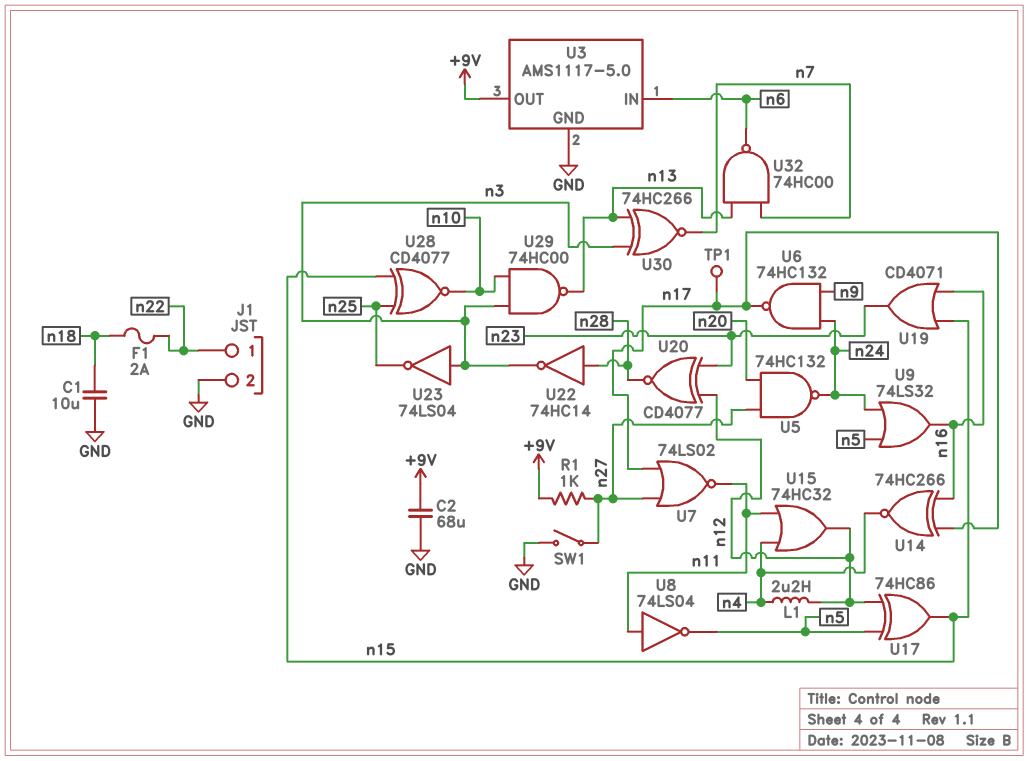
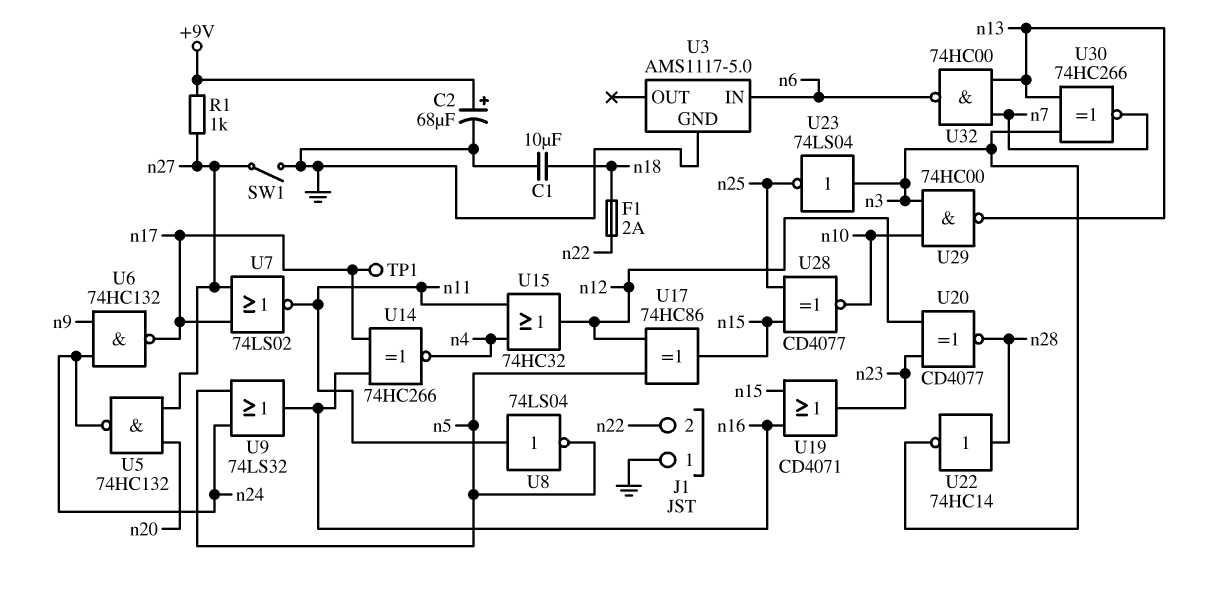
C2: 68uF (+9V, GND) -> 68uF (plus +9V, minus GND)
J1 pin 1: n22 -> GND
J1 pin 2: GND -> n22
L1: 2.2uH (n4, n12) -> none
U3 pin OUT: +9V -> none

